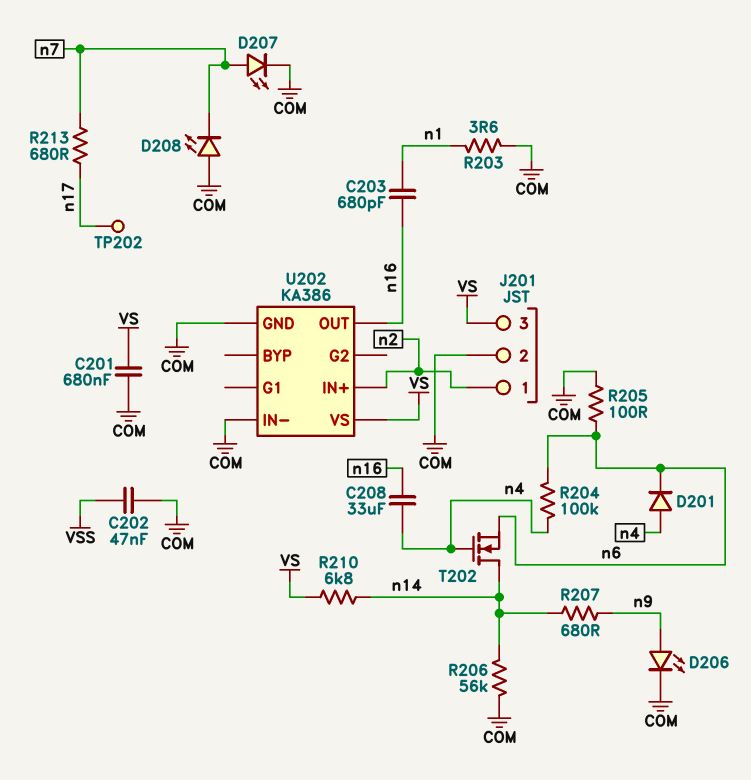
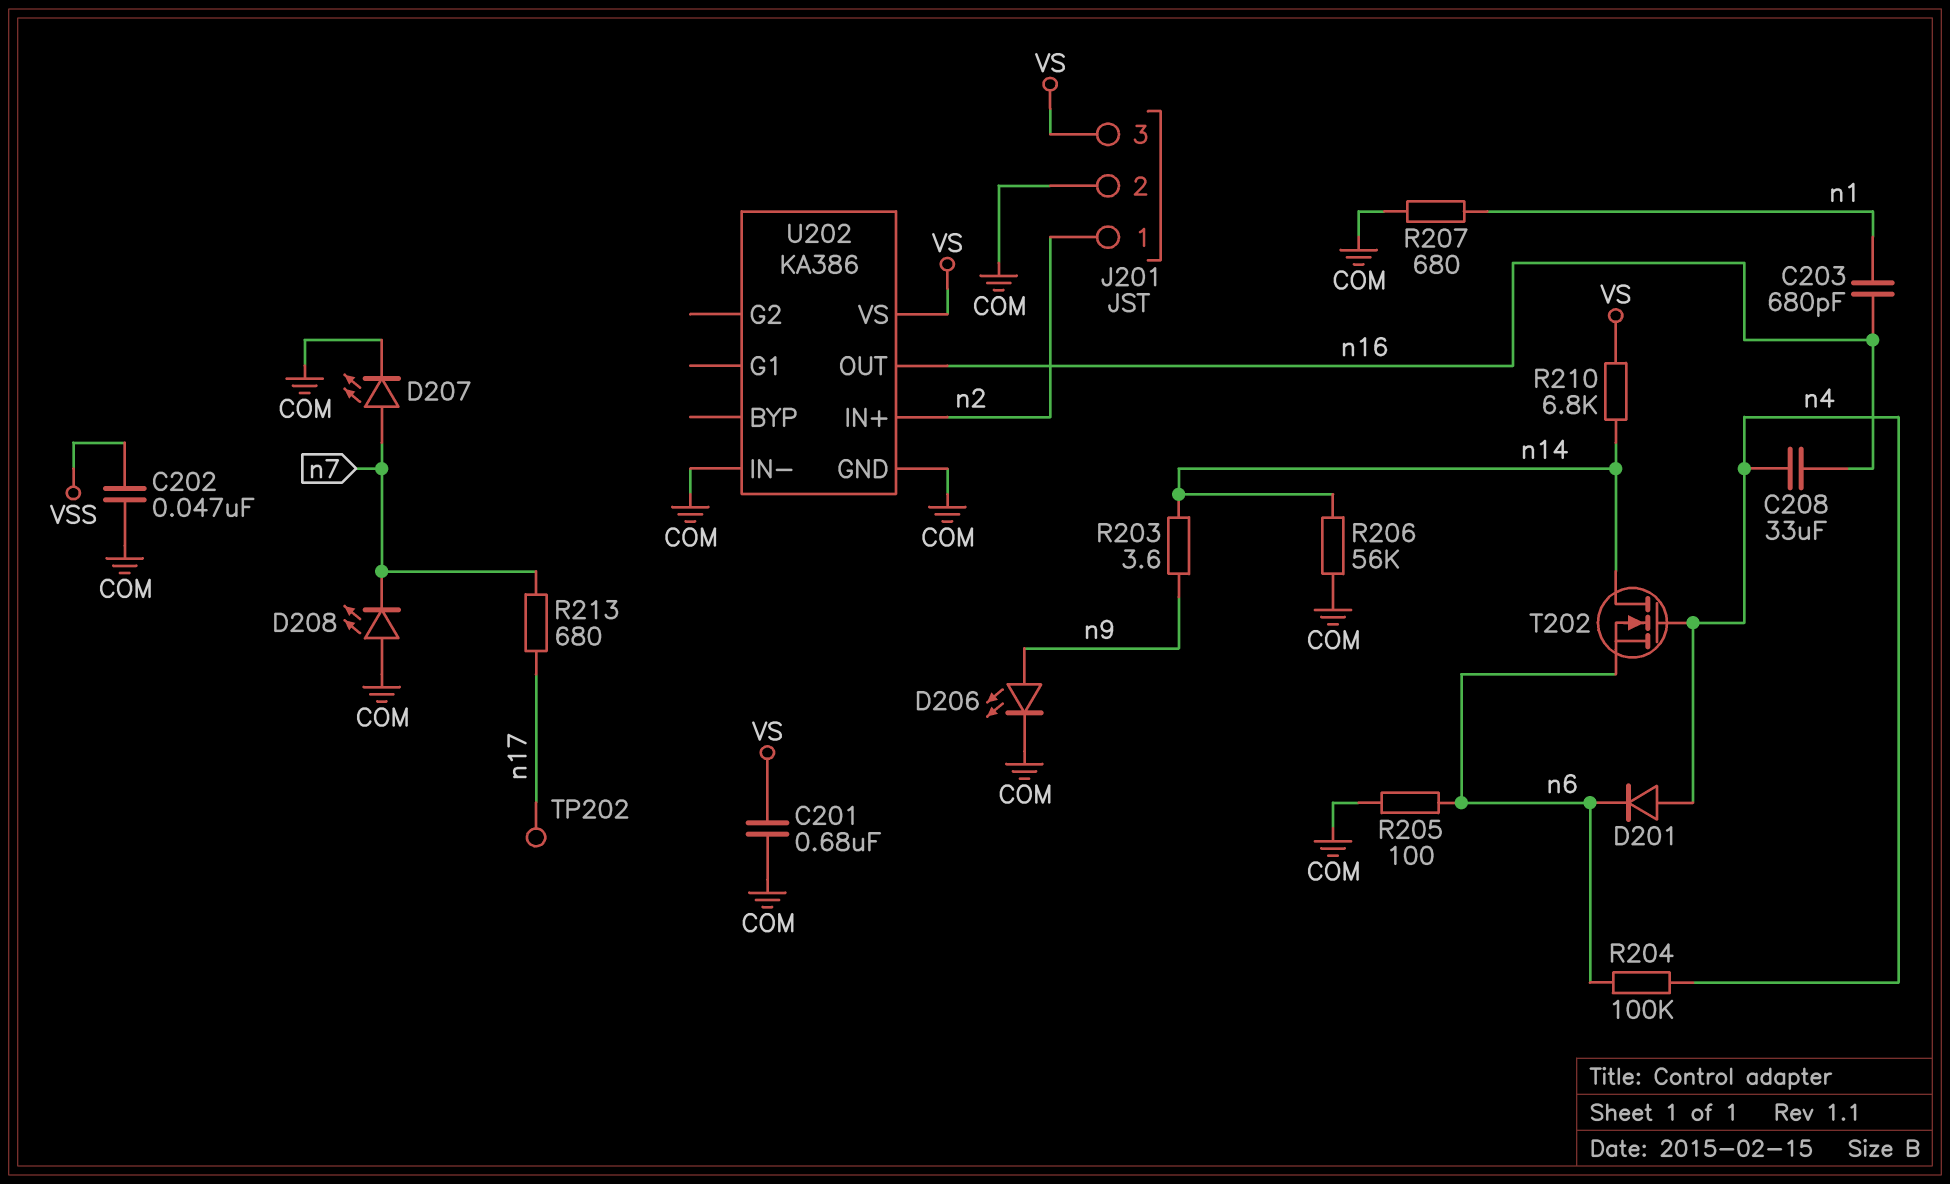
R203: 3.6 (COM, n1) -> 3.6 (n9, n14)
R207: 680 (n9, n14) -> 680 (COM, n1)

